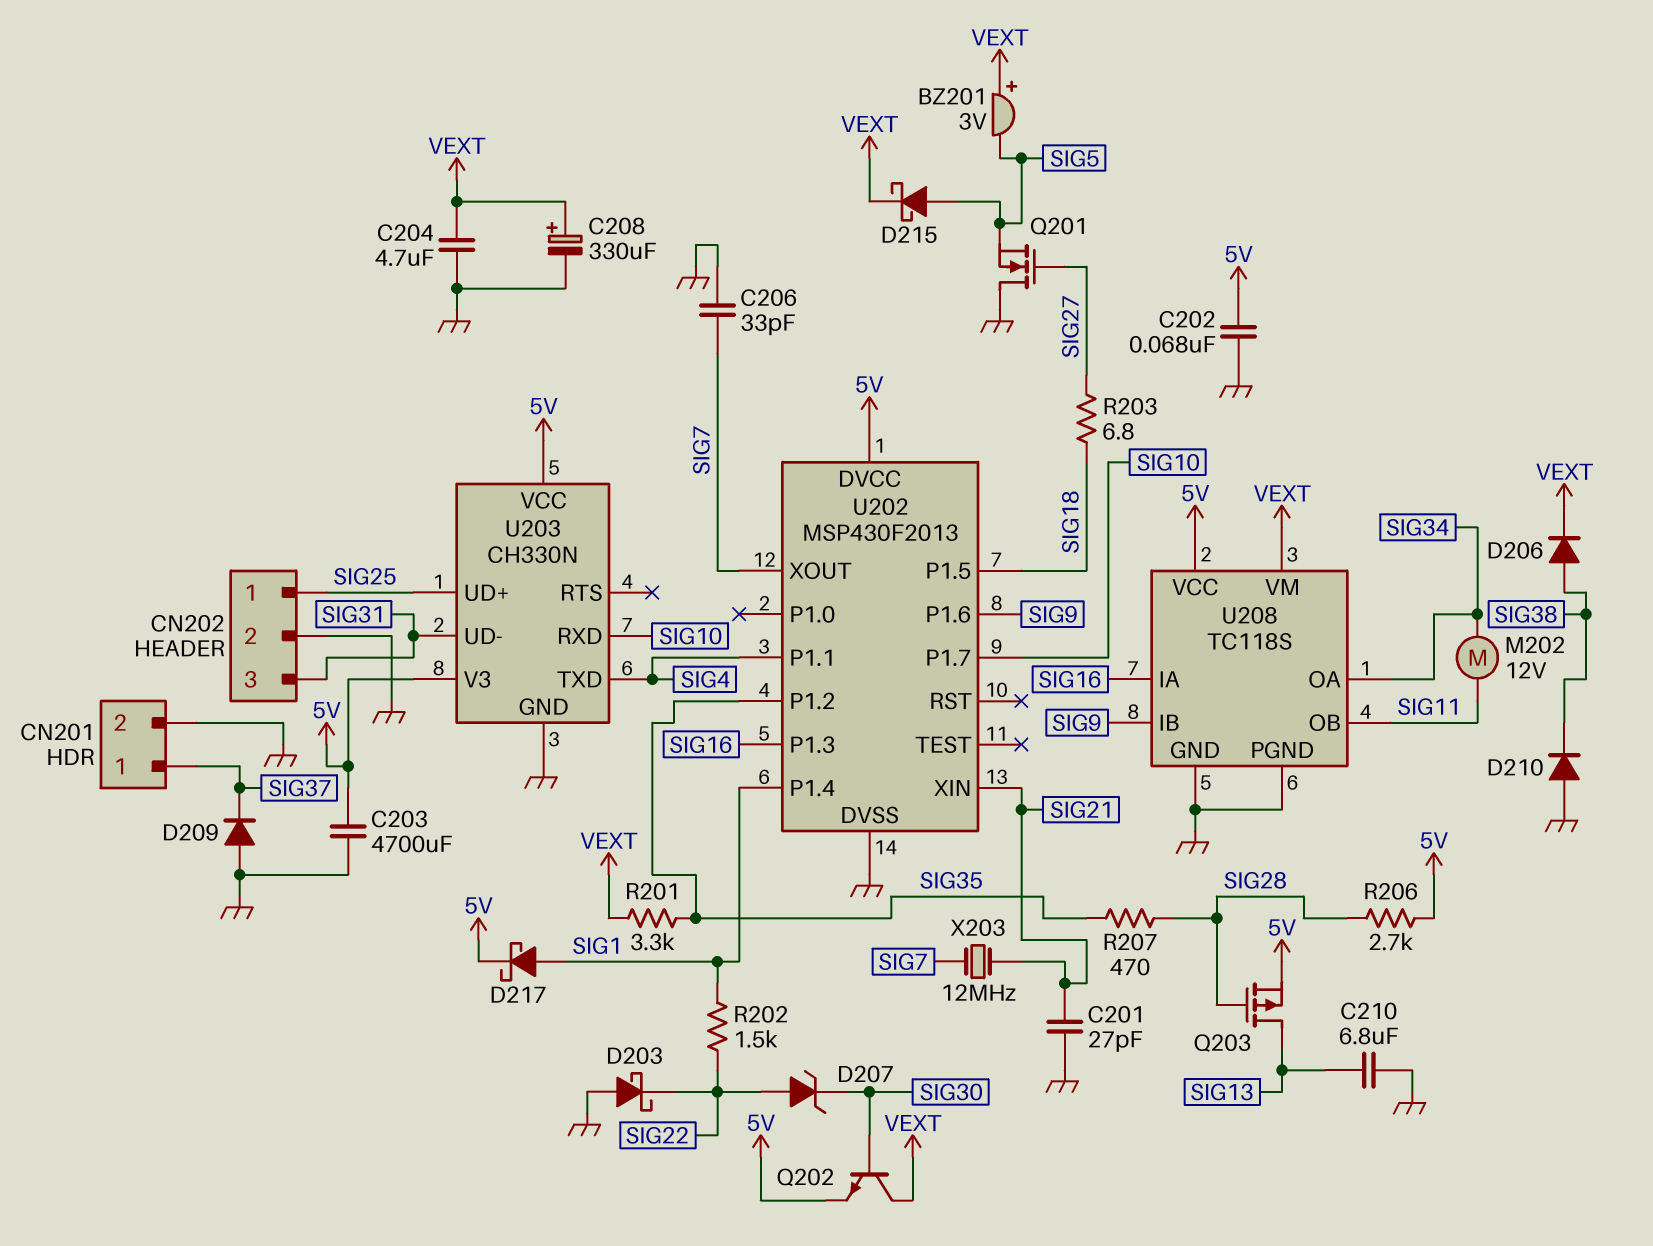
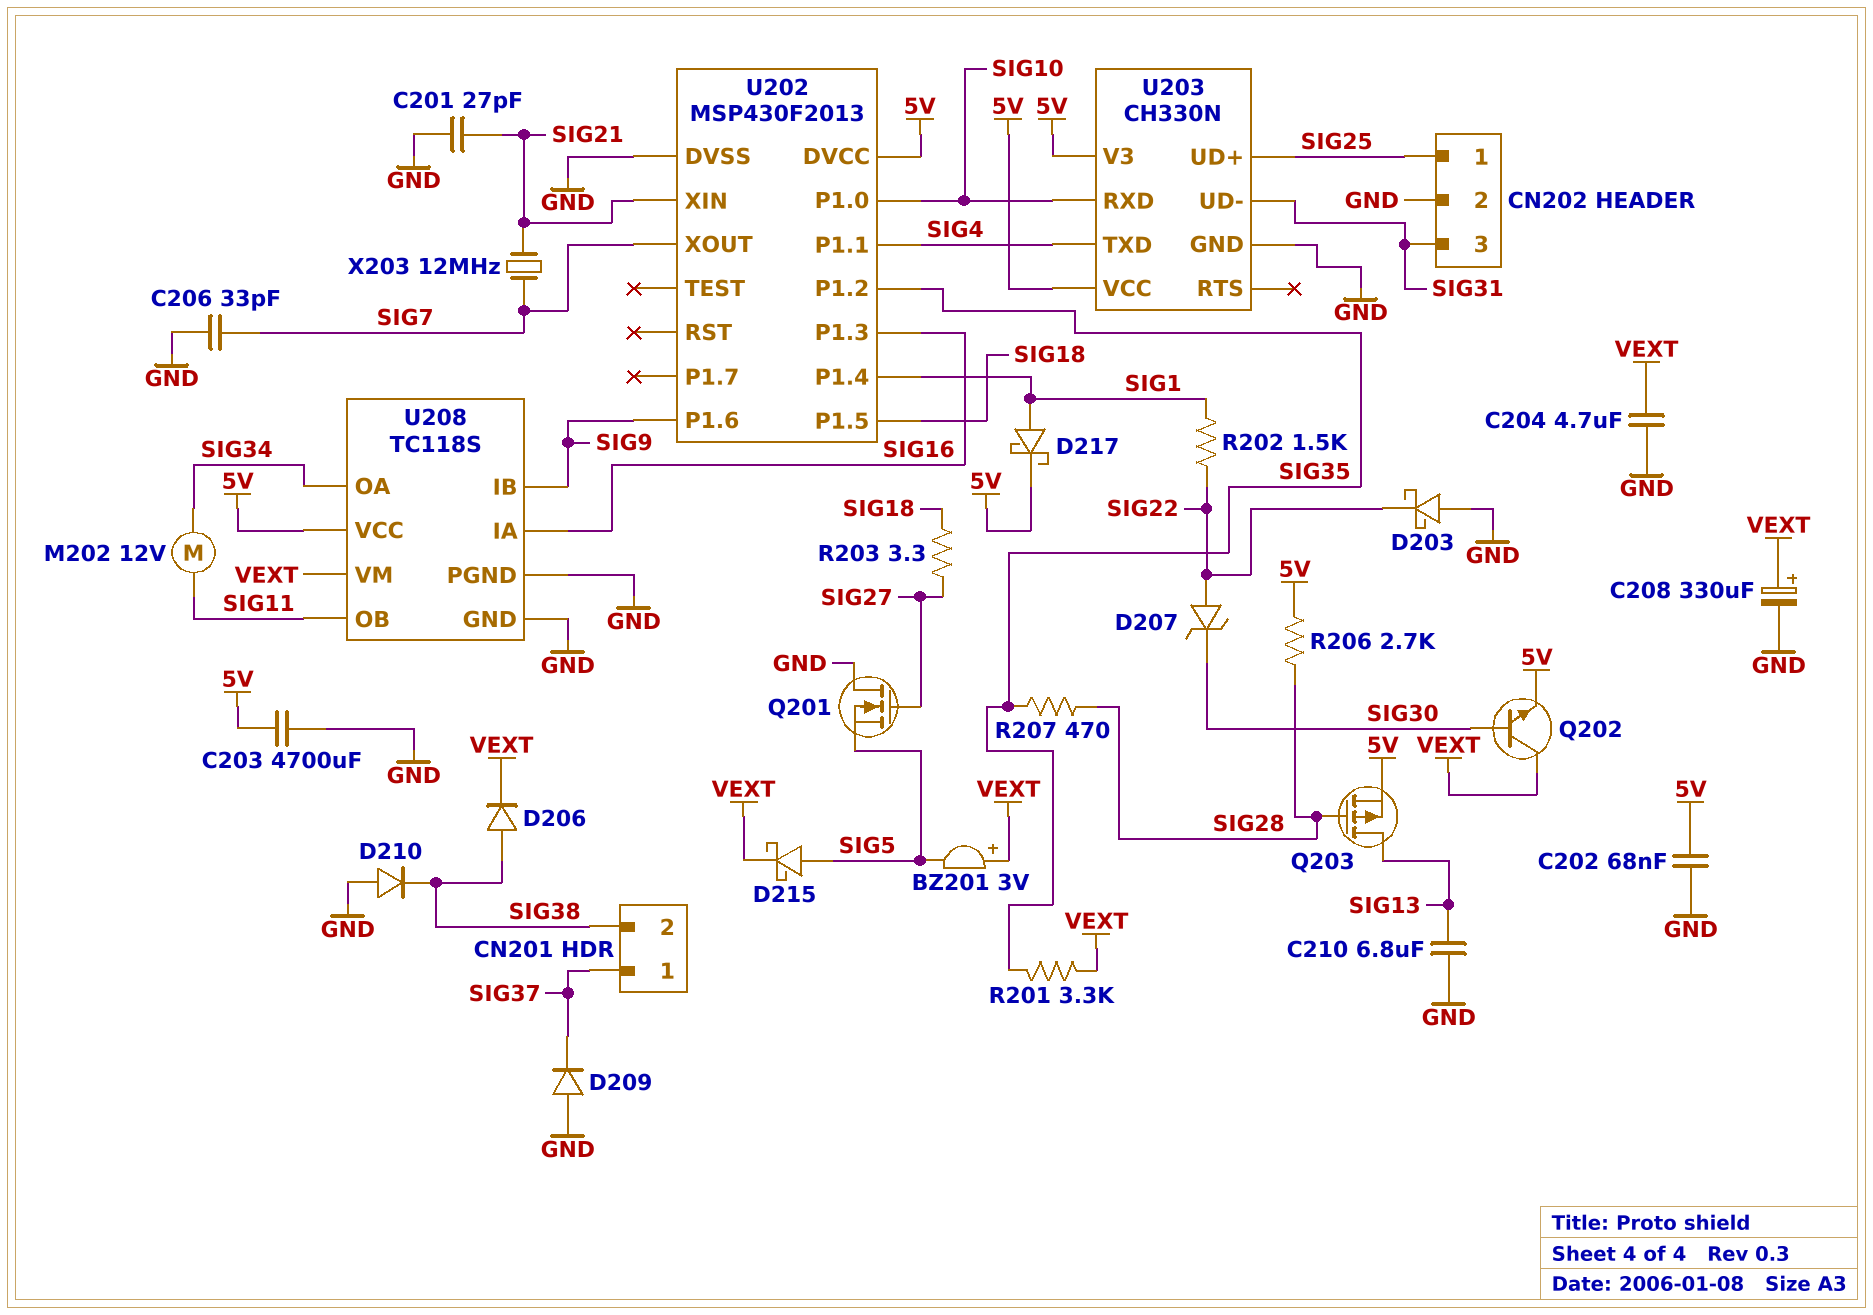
CN201 pin 2: GND -> SIG38
R203: 6.8 (SIG18, SIG27) -> 3.3 (SIG18, SIG27)
U202 pin P1.0: none -> SIG10
U202 pin P1.7: SIG10 -> none

